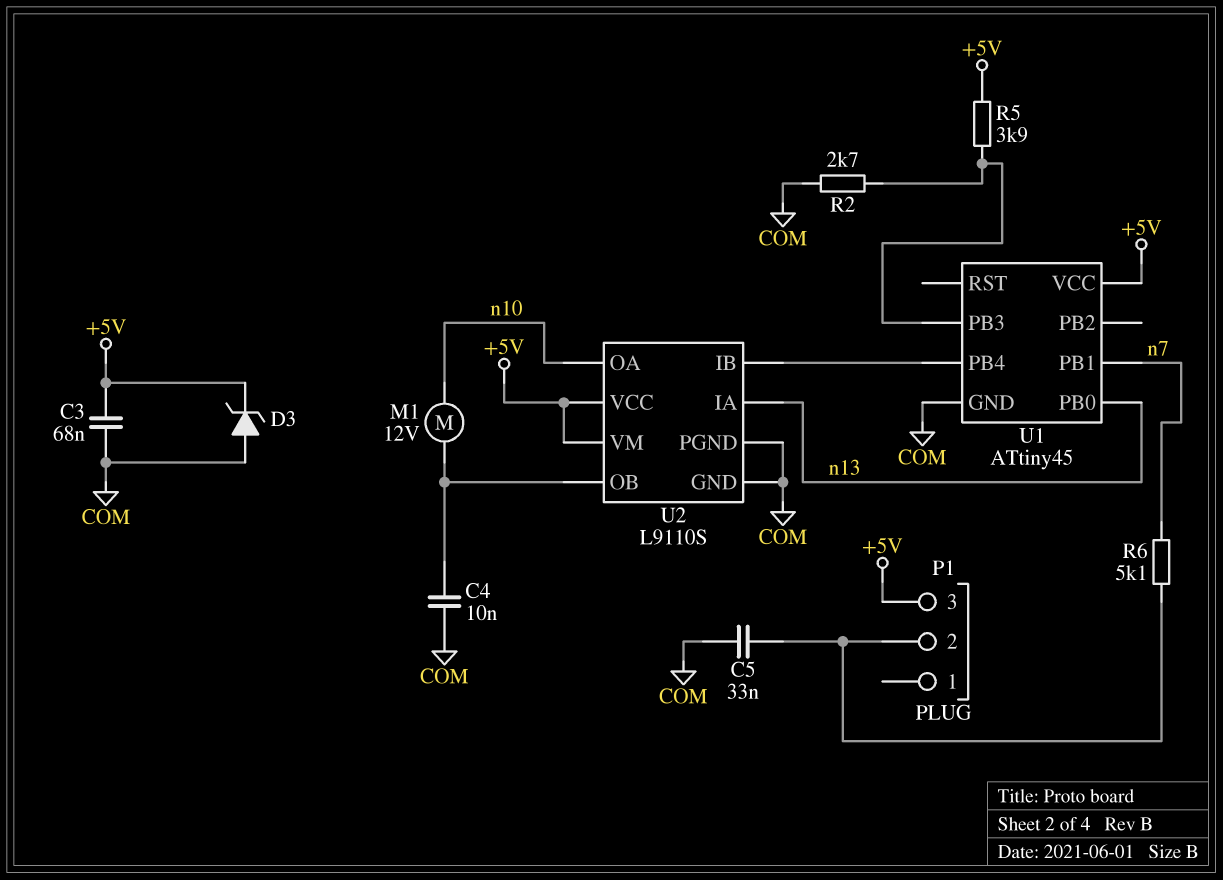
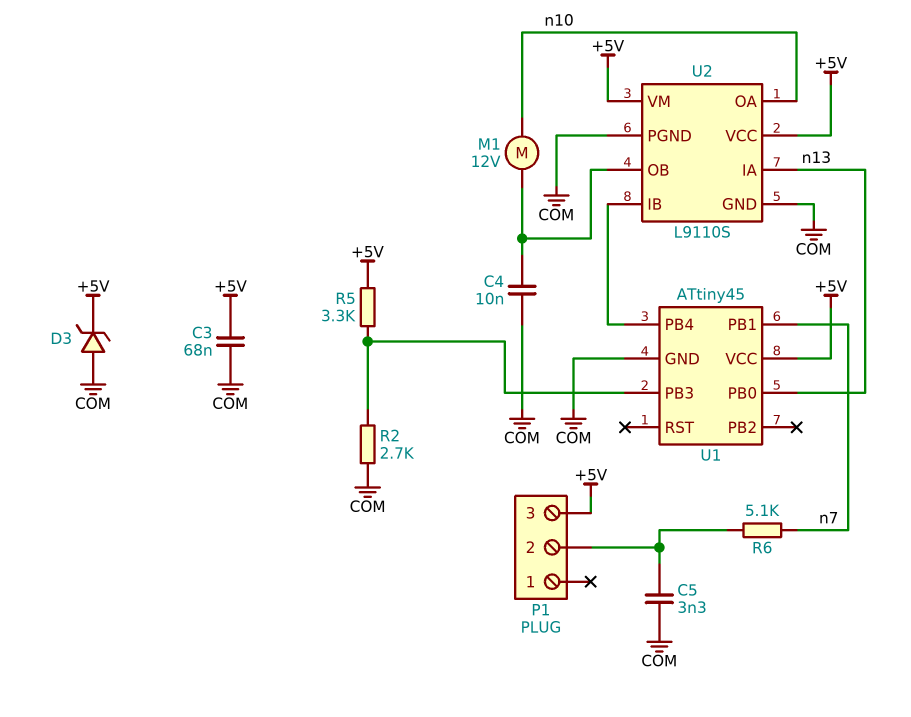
C5: 33nF (COM, P1/2) -> 3.3nF (COM, P1/2)
R5: 3.9k (+5V, U1/PB3) -> 3.3k (+5V, U1/PB3)

